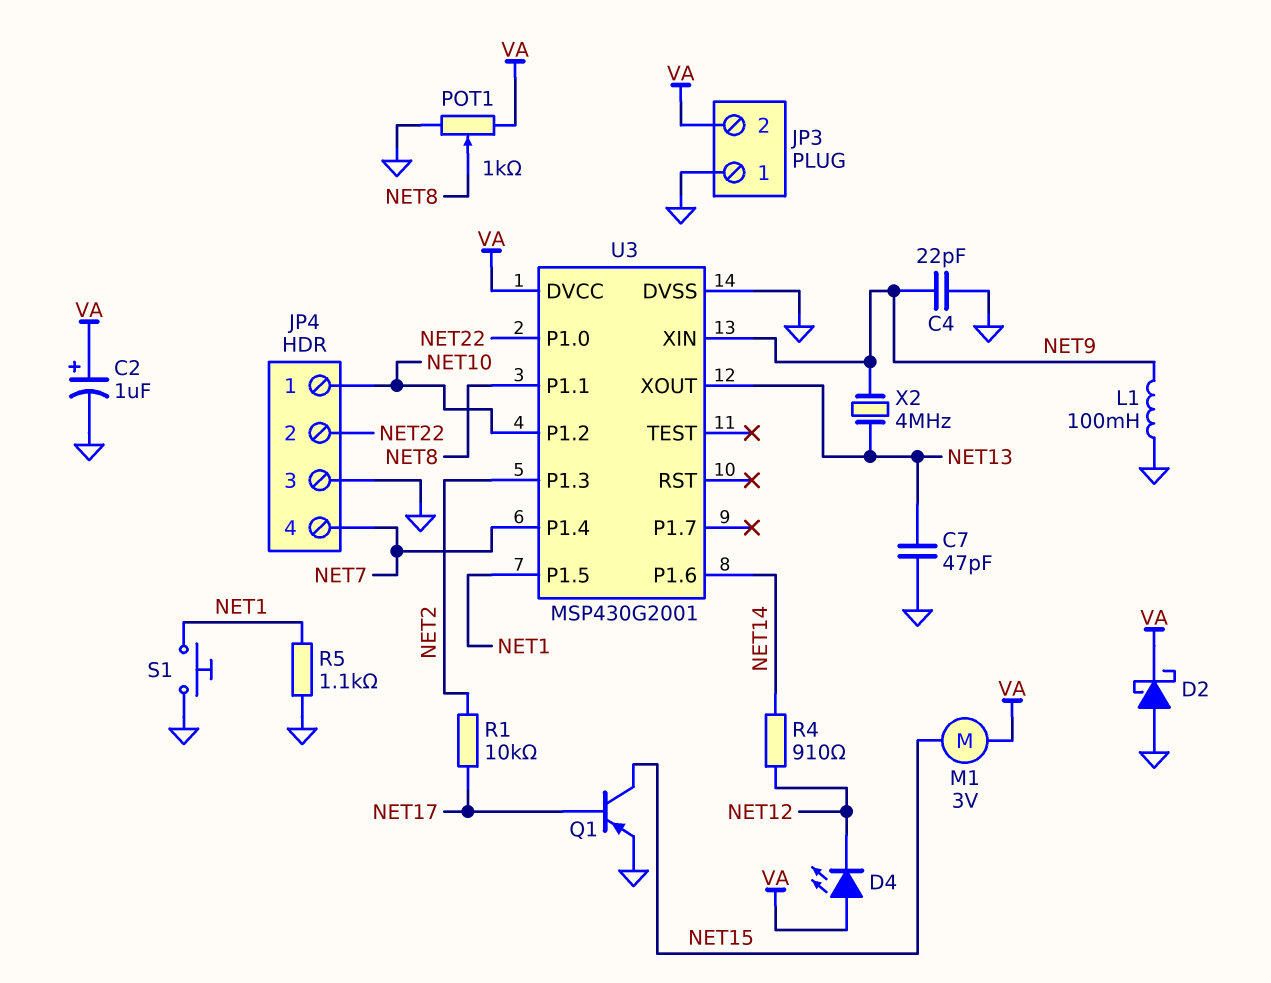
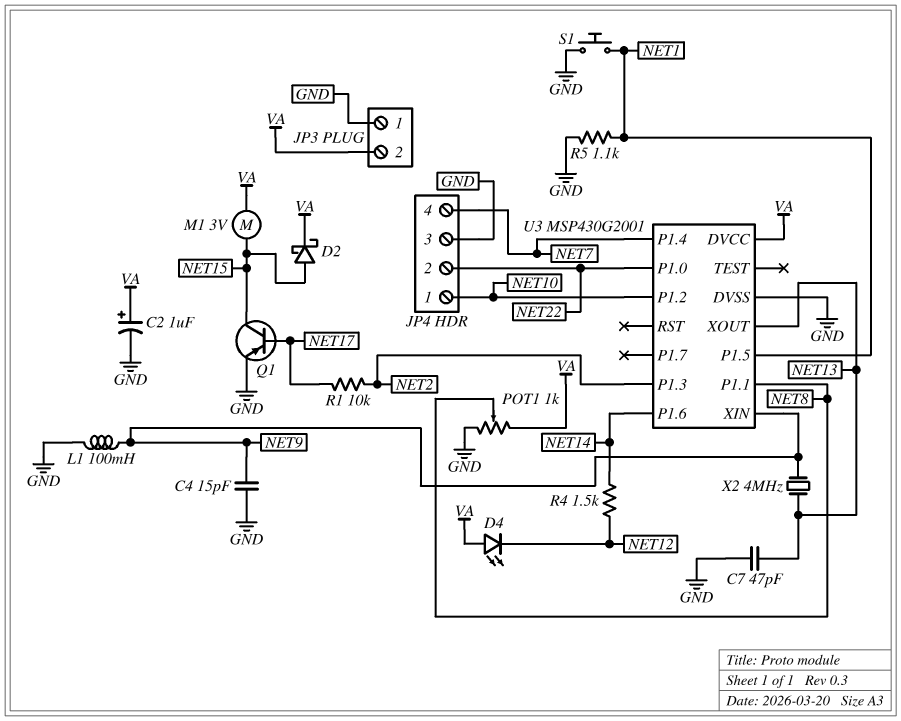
C4: 22pF (GND, NET9) -> 15pF (GND, NET9)
D2: schottky (A GND, K VA) -> schottky (A NET15, K VA)
R4: 910 (NET12, NET14) -> 1.5k (NET12, NET14)

